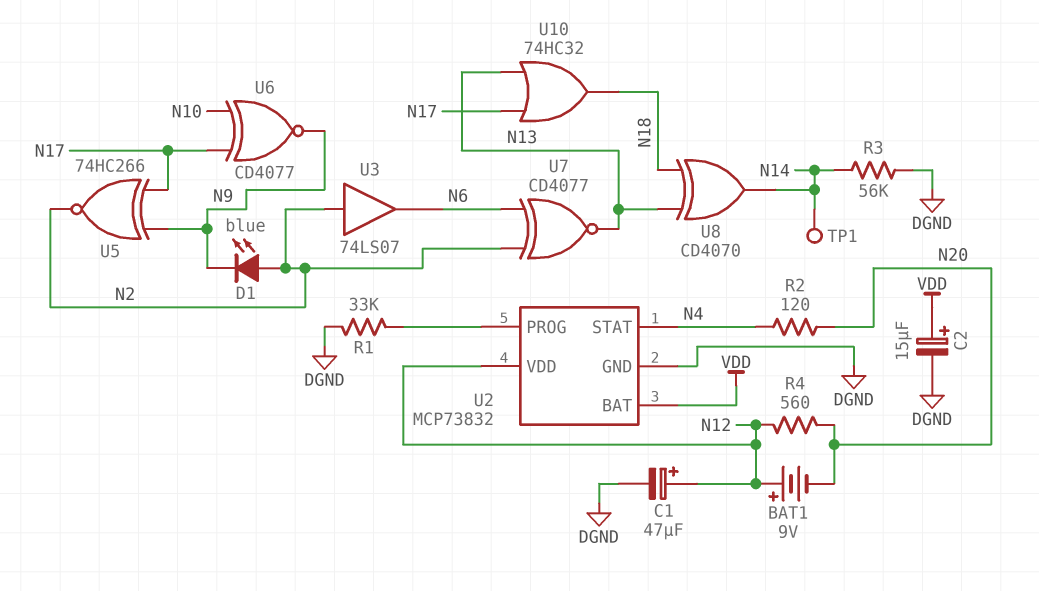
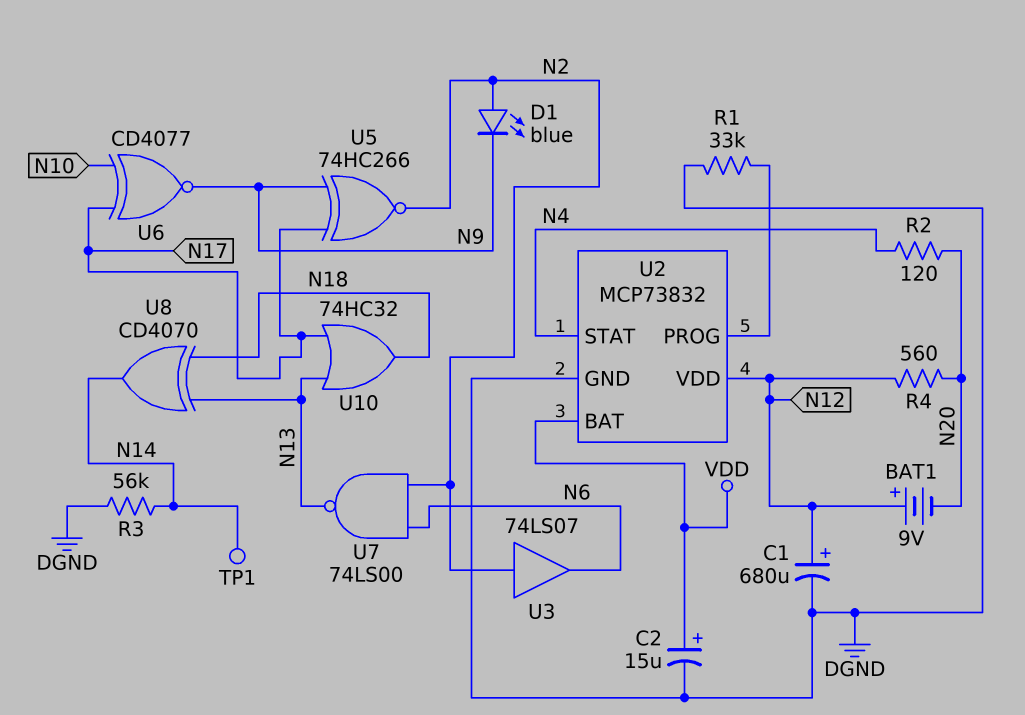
C1: 47uF (plus N12, minus DGND) -> 680uF (plus N12, minus DGND)
U7: XNOR CD4077 (in N2, in N6, out N13) -> NAND 74LS00 (in N2, in N6, out N13)

